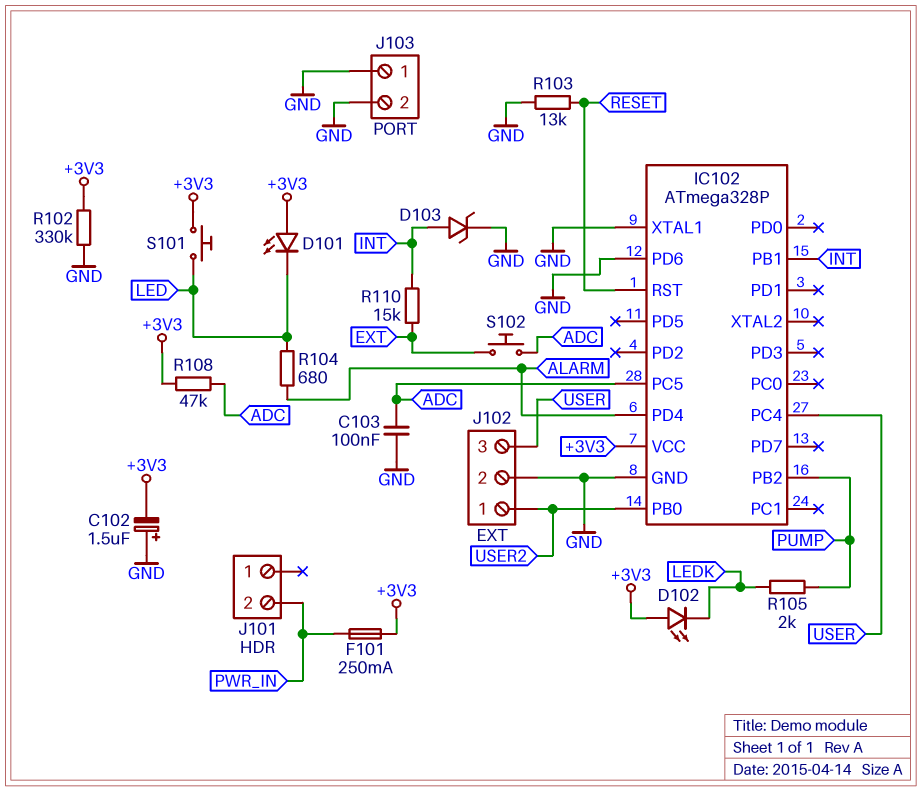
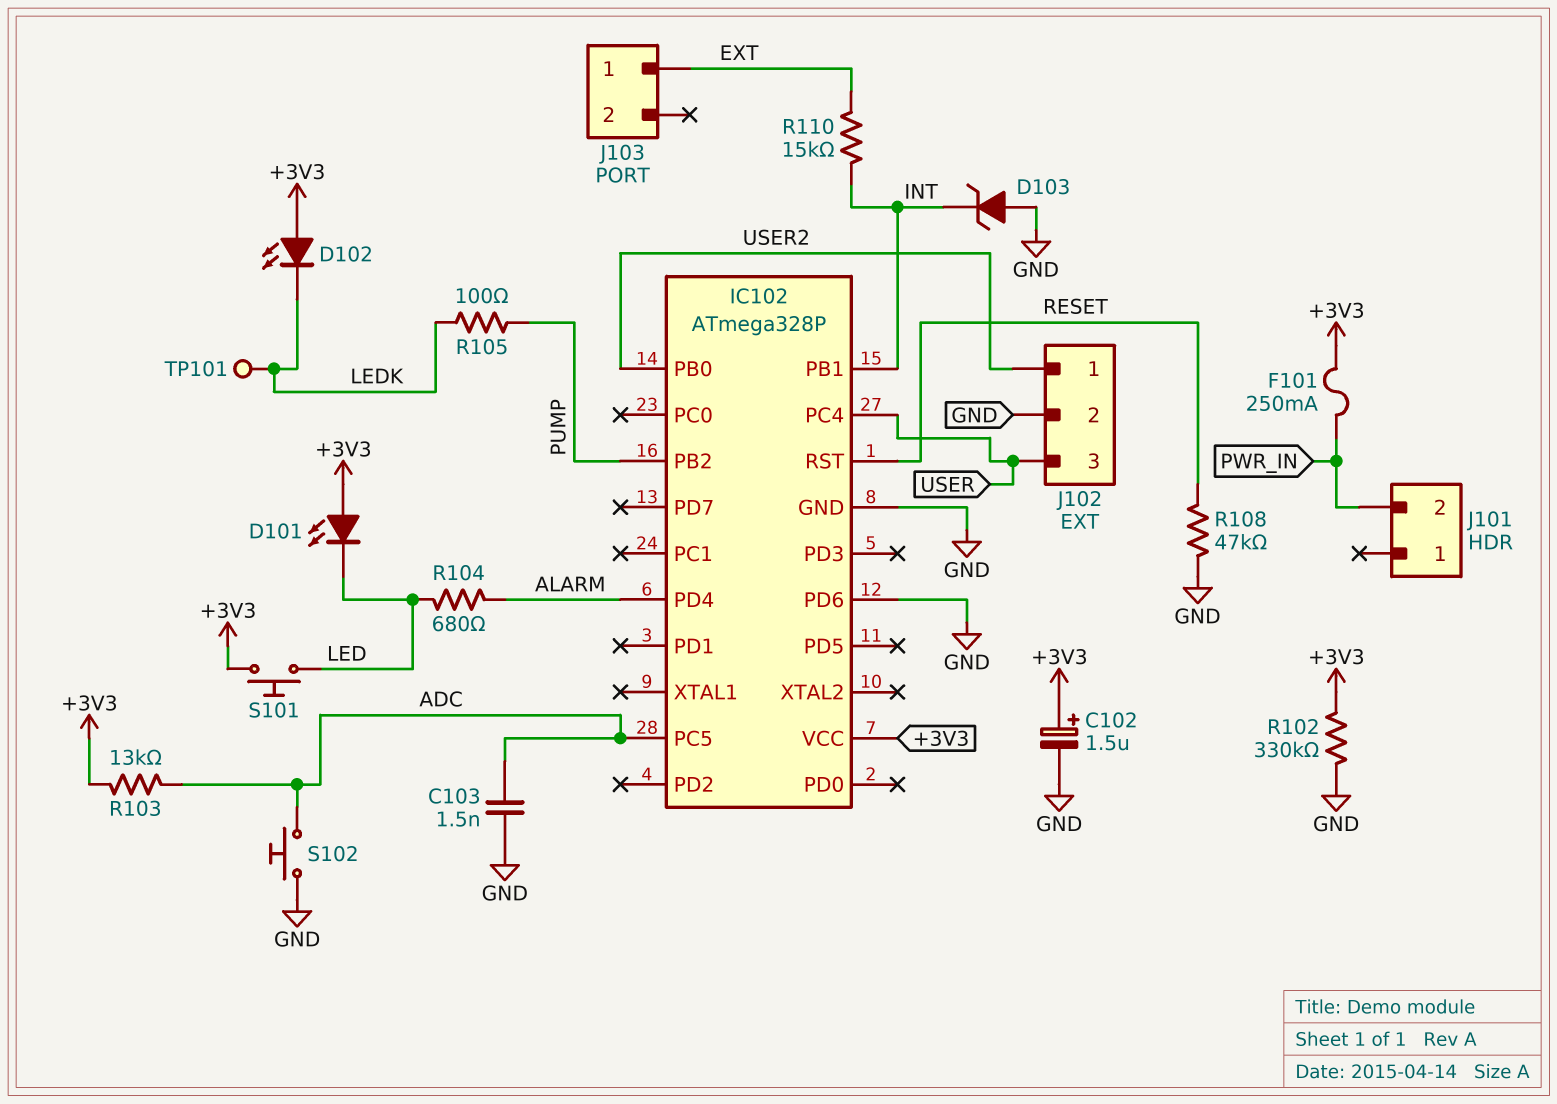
C102: 1.5uF (plus GND, minus +3V3) -> 1.5uF (plus +3V3, minus GND)
C103: 100nF (ADC, GND) -> 1.5nF (ADC, GND)
D103: zener (A INT, K GND) -> zener (A GND, K INT)
IC102 pin XTAL1: GND -> none
J103 pin 1: GND -> EXT
J103 pin 2: GND -> none
R103: 13k (GND, RESET) -> 13k (+3V3, ADC)
R105: 2k (LEDK, PUMP) -> 100 (LEDK, PUMP)
R108: 47k (+3V3, ADC) -> 47k (GND, RESET)
S102: button (ADC, EXT) -> button (ADC, GND)
TP101: none -> test point (LEDK)

